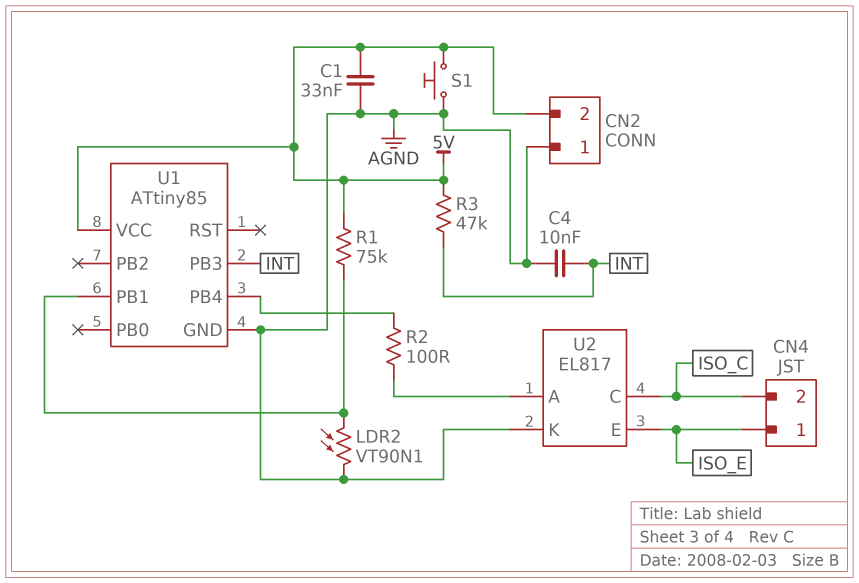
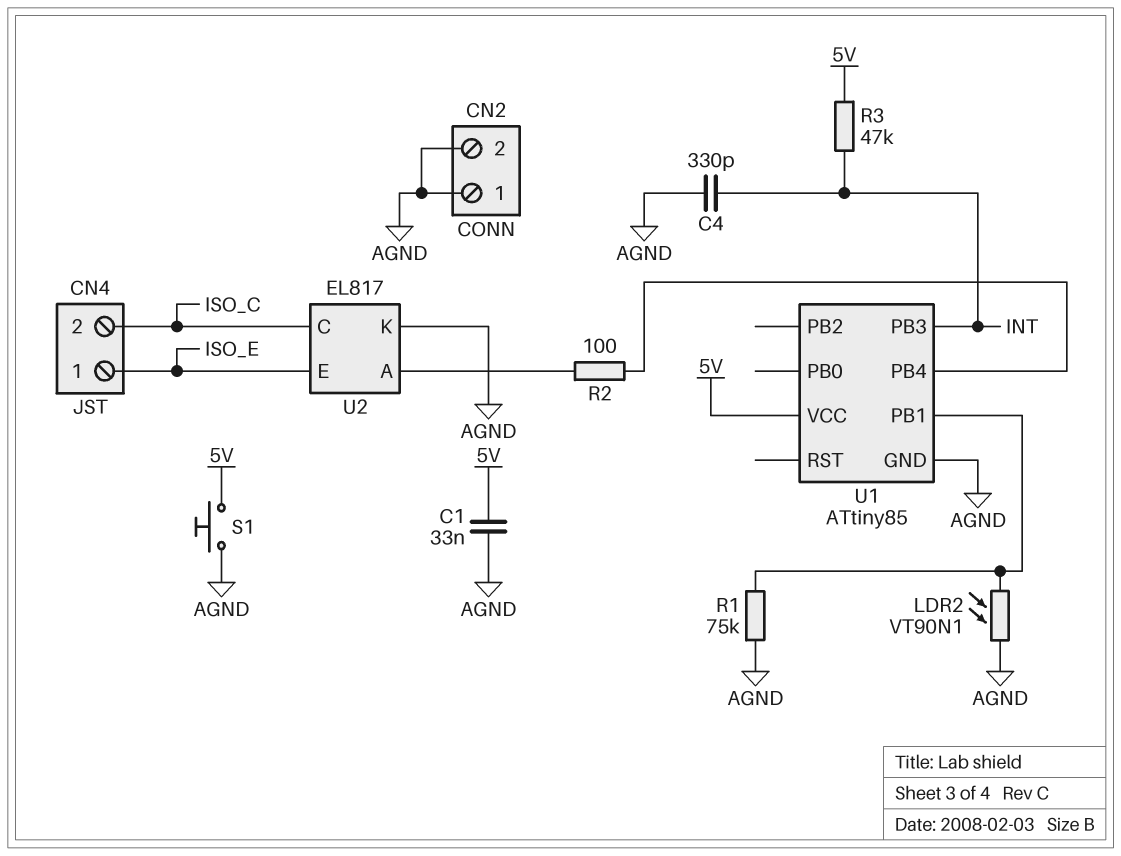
C4: 10nF (AGND, INT) -> 330pF (AGND, INT)
CN2 pin 2: 5V -> AGND
R1: 75k (5V, U1/PB1) -> 75k (AGND, U1/PB1)

